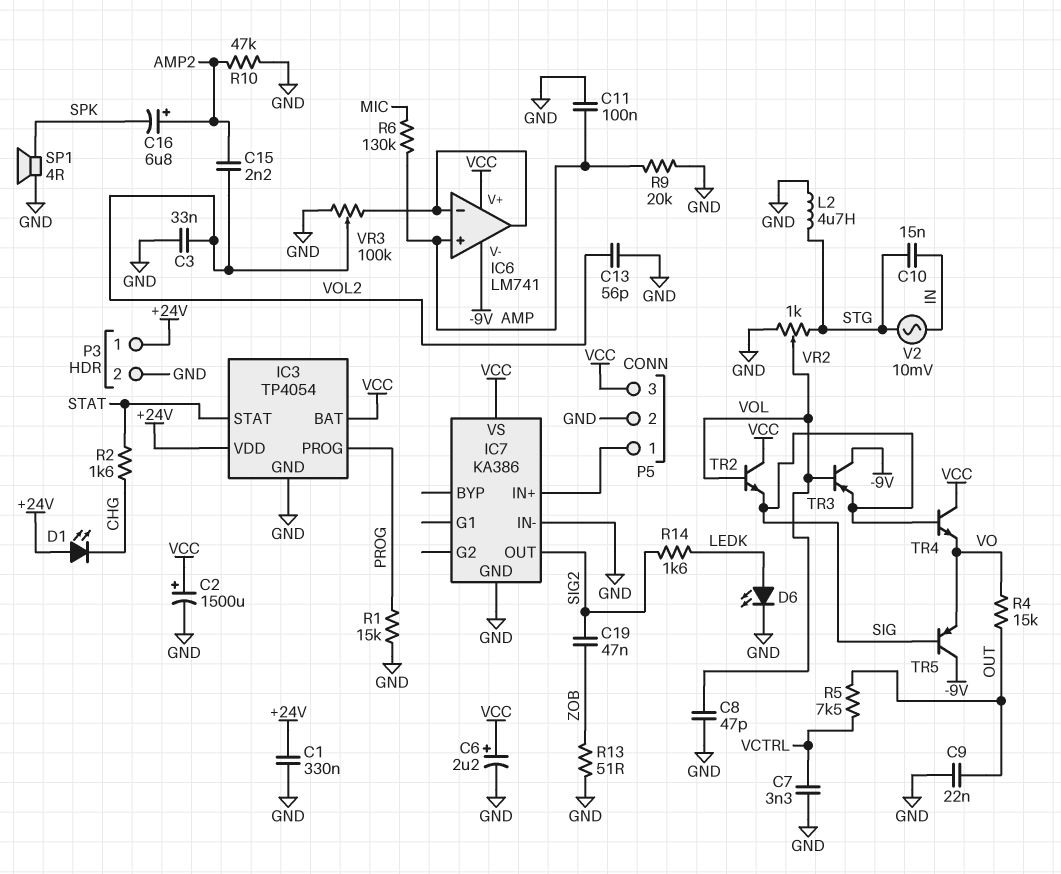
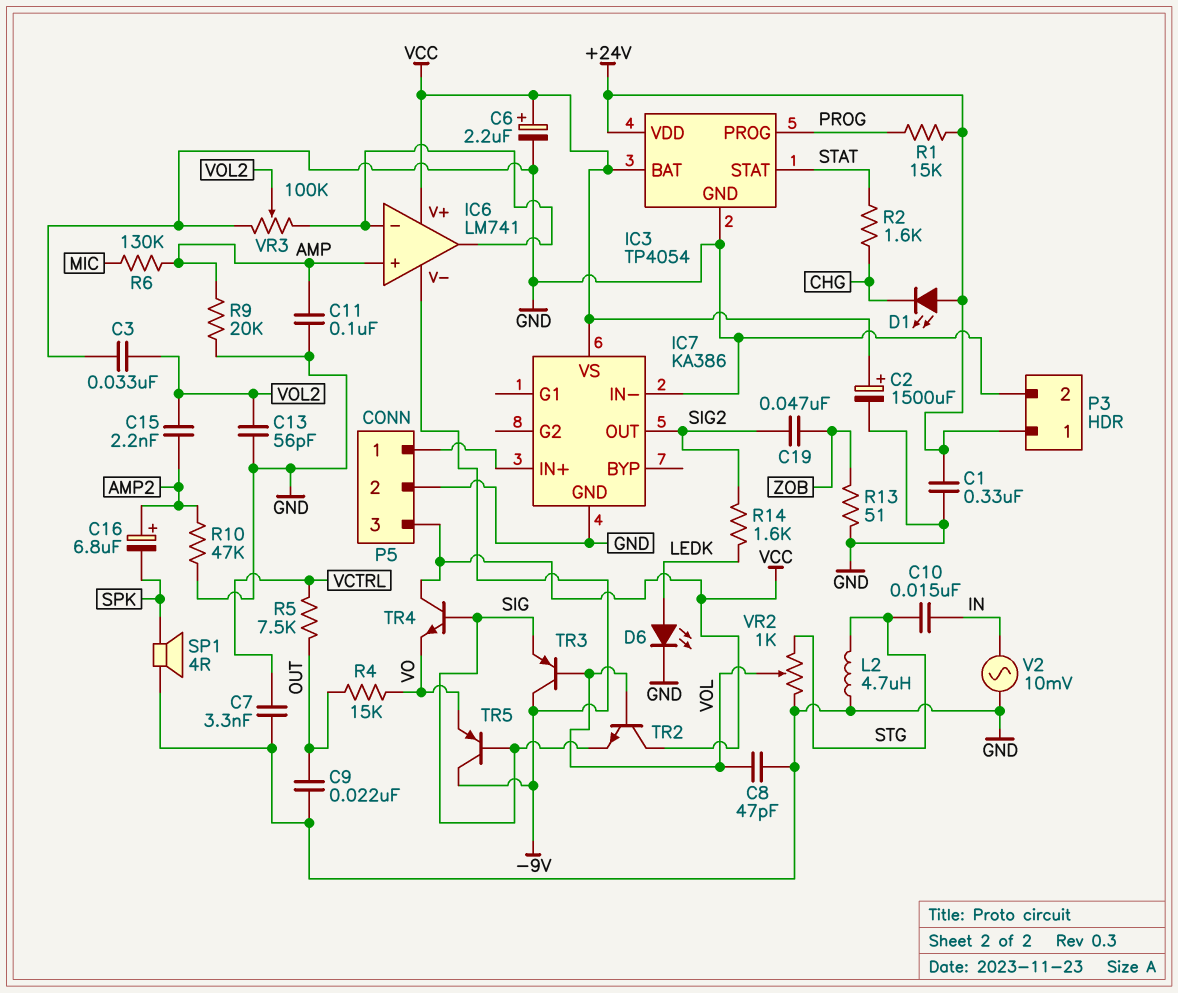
R1: 15k (GND, PROG) -> 15k (+24V, PROG)
V2: AC 10mV (IN, STG) -> AC 10mV (GND, IN)

